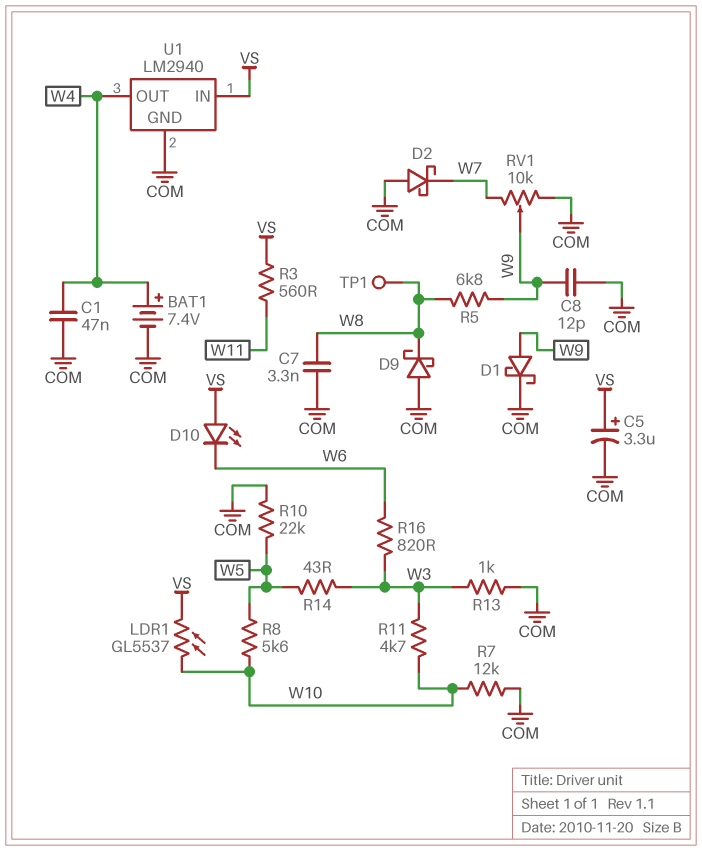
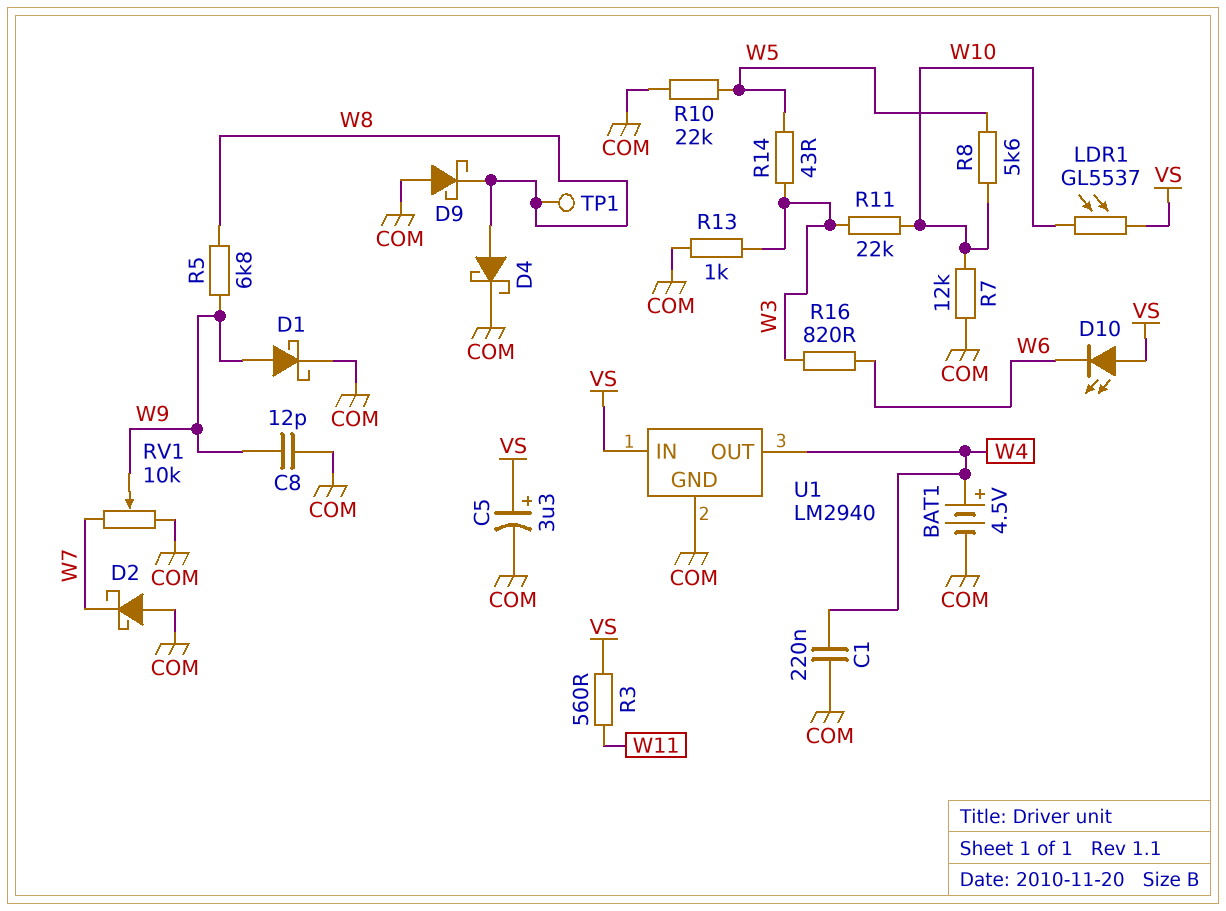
BAT1: 7.4V (plus W4, minus COM) -> 4.5V (plus W4, minus COM)
C1: 47nF (COM, W4) -> 220nF (COM, W4)
C7: 3.3nF (COM, W8) -> none
D4: none -> schottky (A W8, K COM)
R11: 4.7k (W3, W10) -> 22k (W3, W10)

